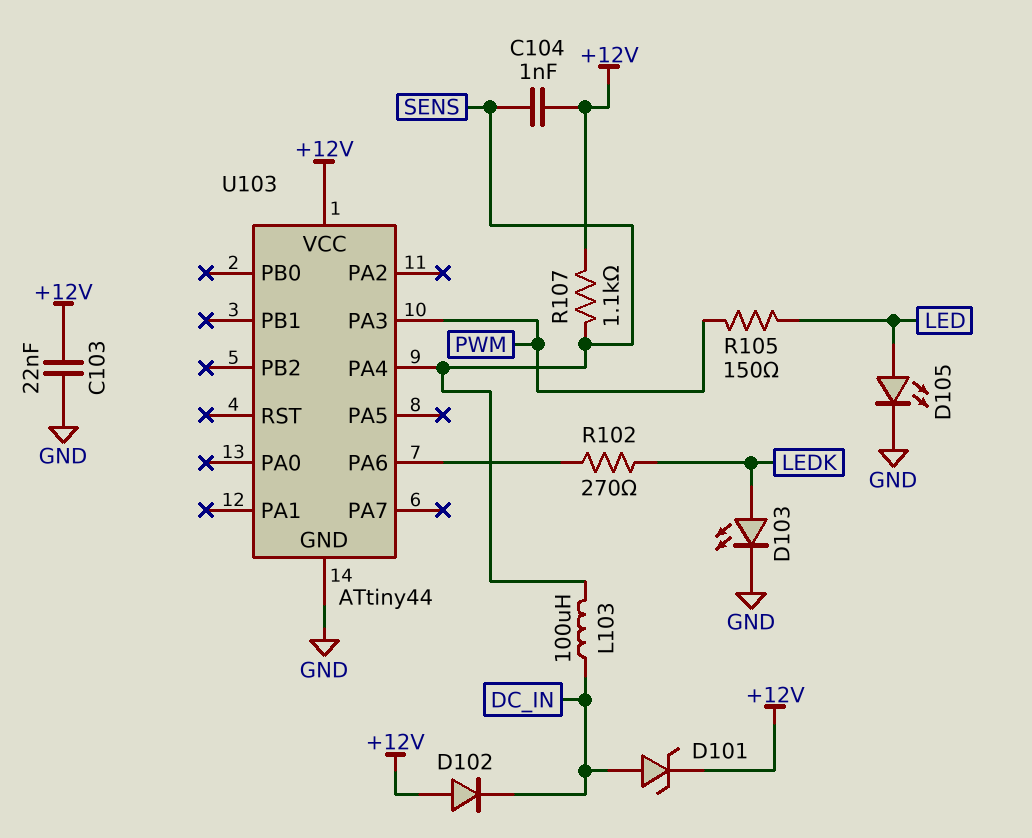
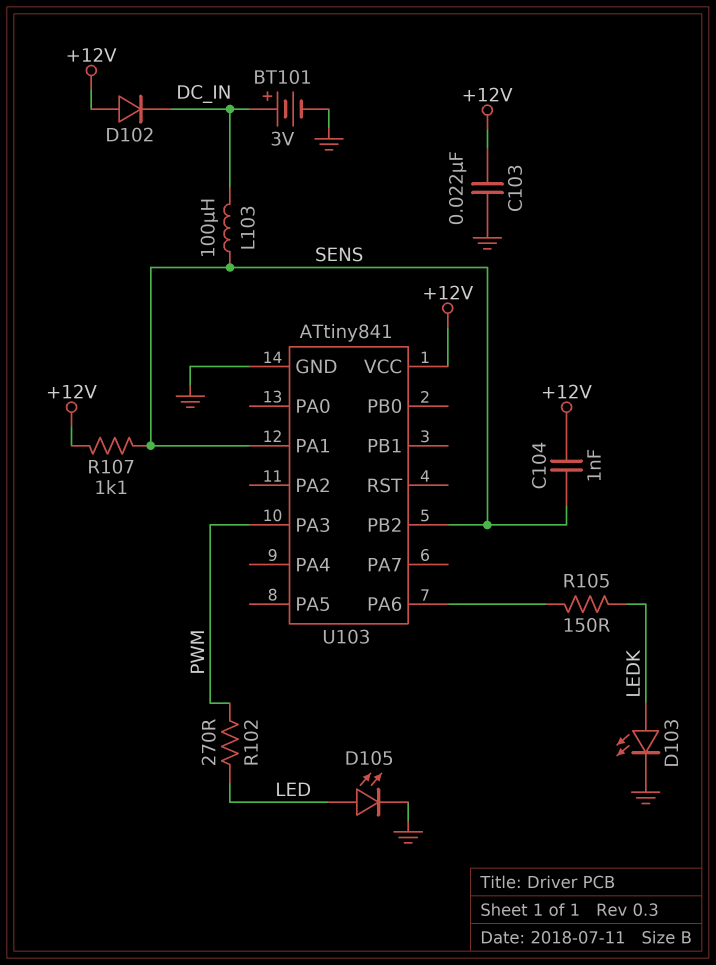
BT101: none -> 3V (plus DC_IN, minus GND)
D101: zener (A DC_IN, K +12V) -> none
R102: 270 (LEDK, U103/PA6) -> 270 (LED, PWM)
R105: 150 (LED, PWM) -> 150 (LEDK, U103/PA6)
U103: ATtiny44 -> ATtiny841
U103 pin PA1: none -> SENS
U103 pin PA4: SENS -> none
U103 pin PB2: none -> SENS

